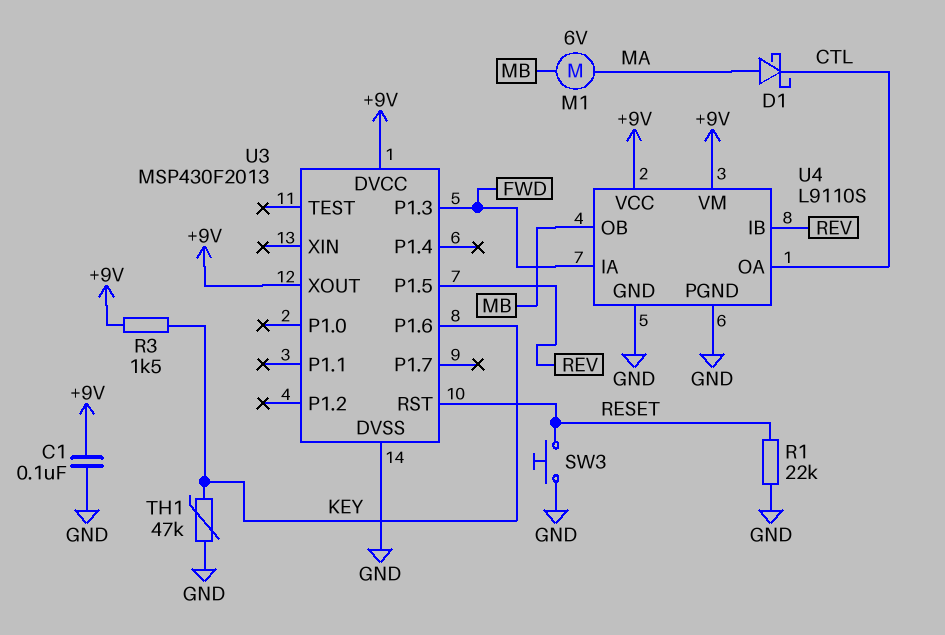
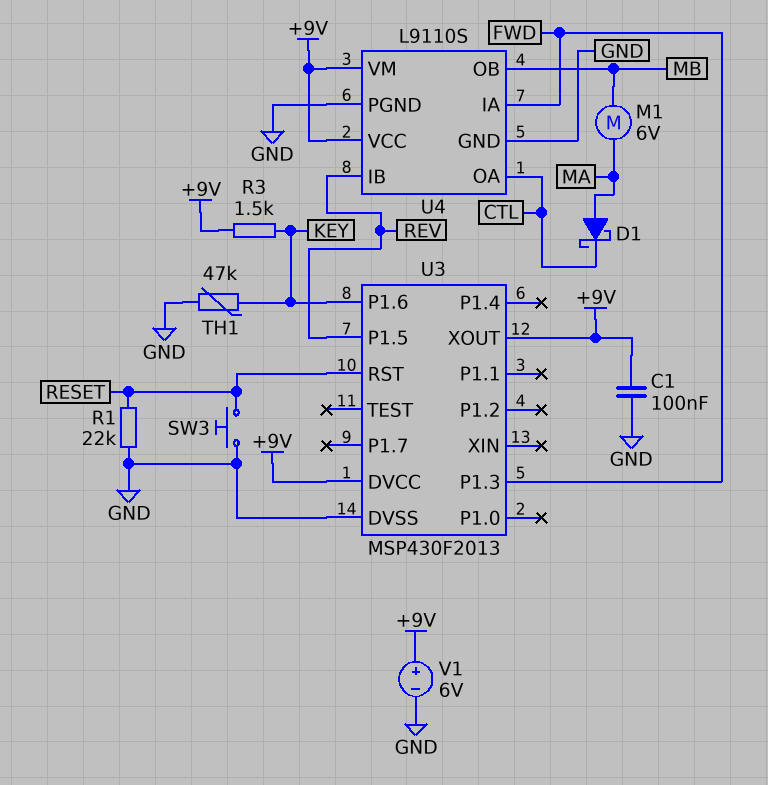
V1: none -> 6V (plus +9V, minus GND)

